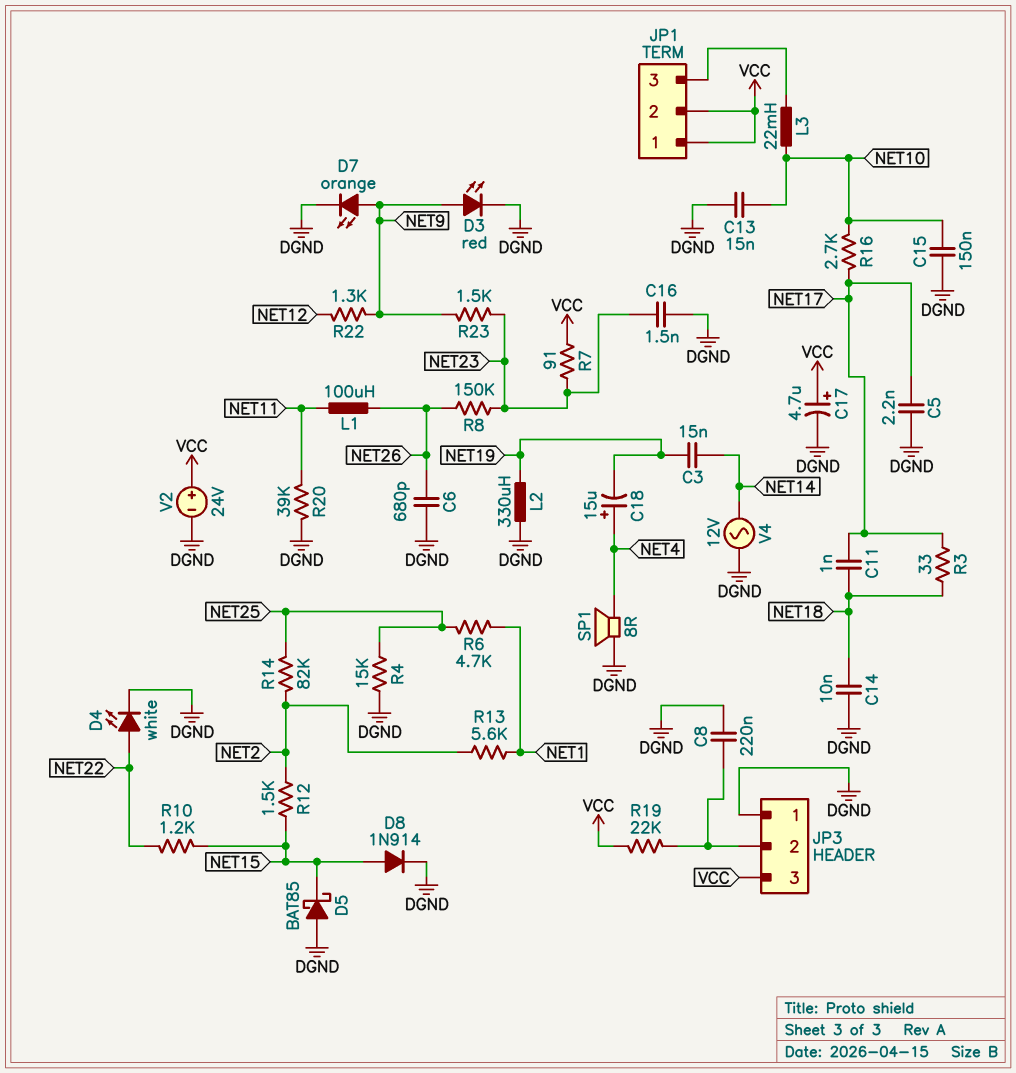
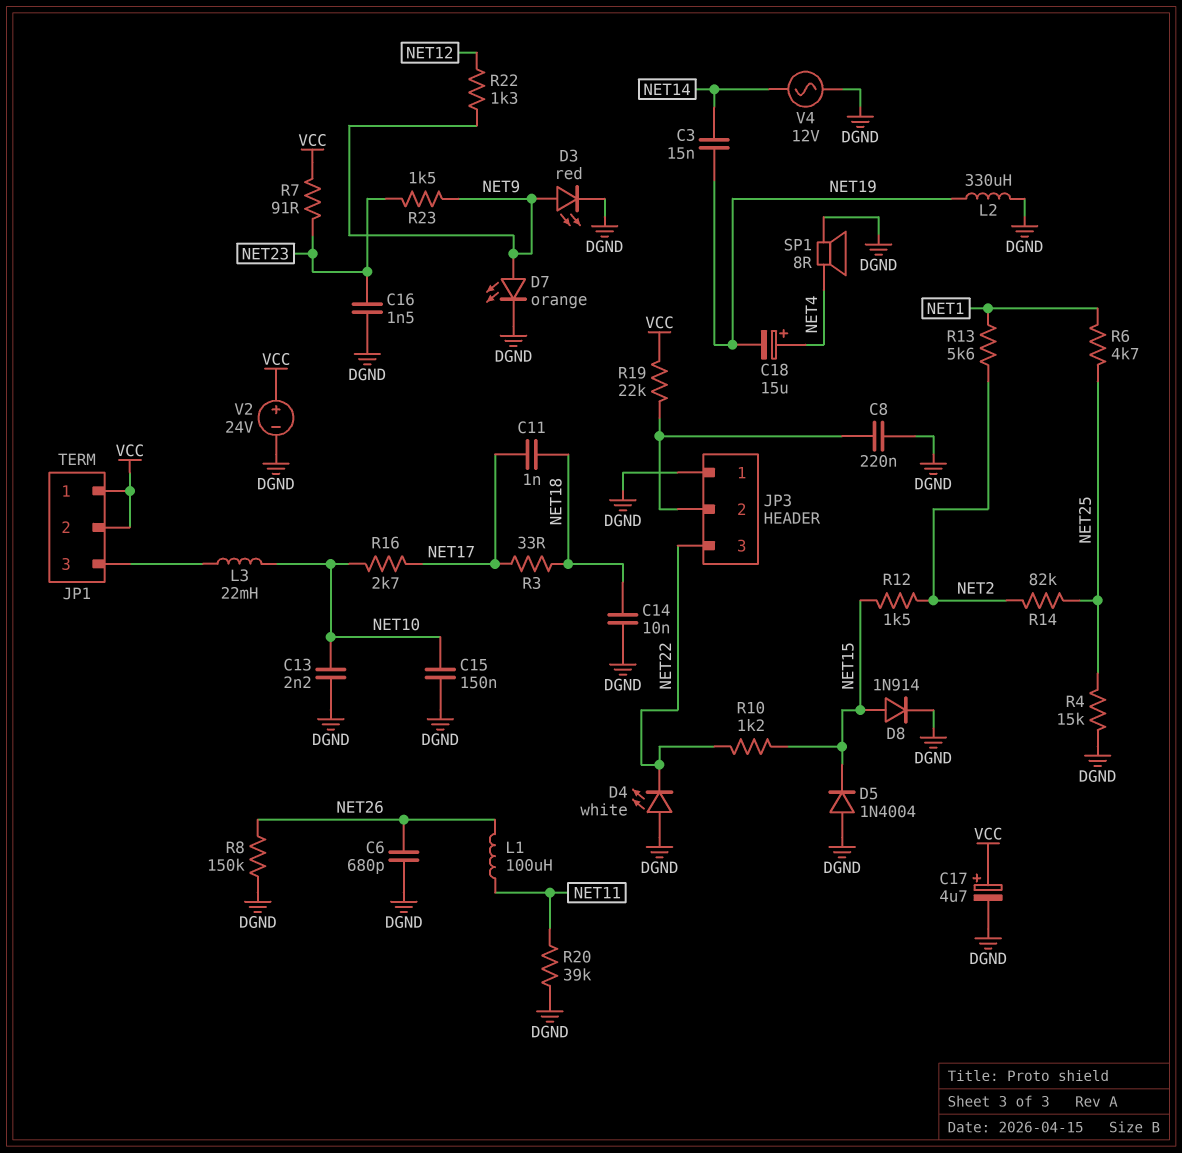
C5: 2.2nF (DGND, NET17) -> none
C13: 15nF (DGND, NET10) -> 2.2nF (DGND, NET10)
D4: LED white (A NET22, K DGND) -> LED white (A DGND, K NET22)
D5: schottky BAT85 (A DGND, K NET15) -> diode 1N4004 (A DGND, K NET15)
JP3 pin 3: VCC -> NET22
R8: 150k (NET23, NET26) -> 150k (DGND, NET26)

